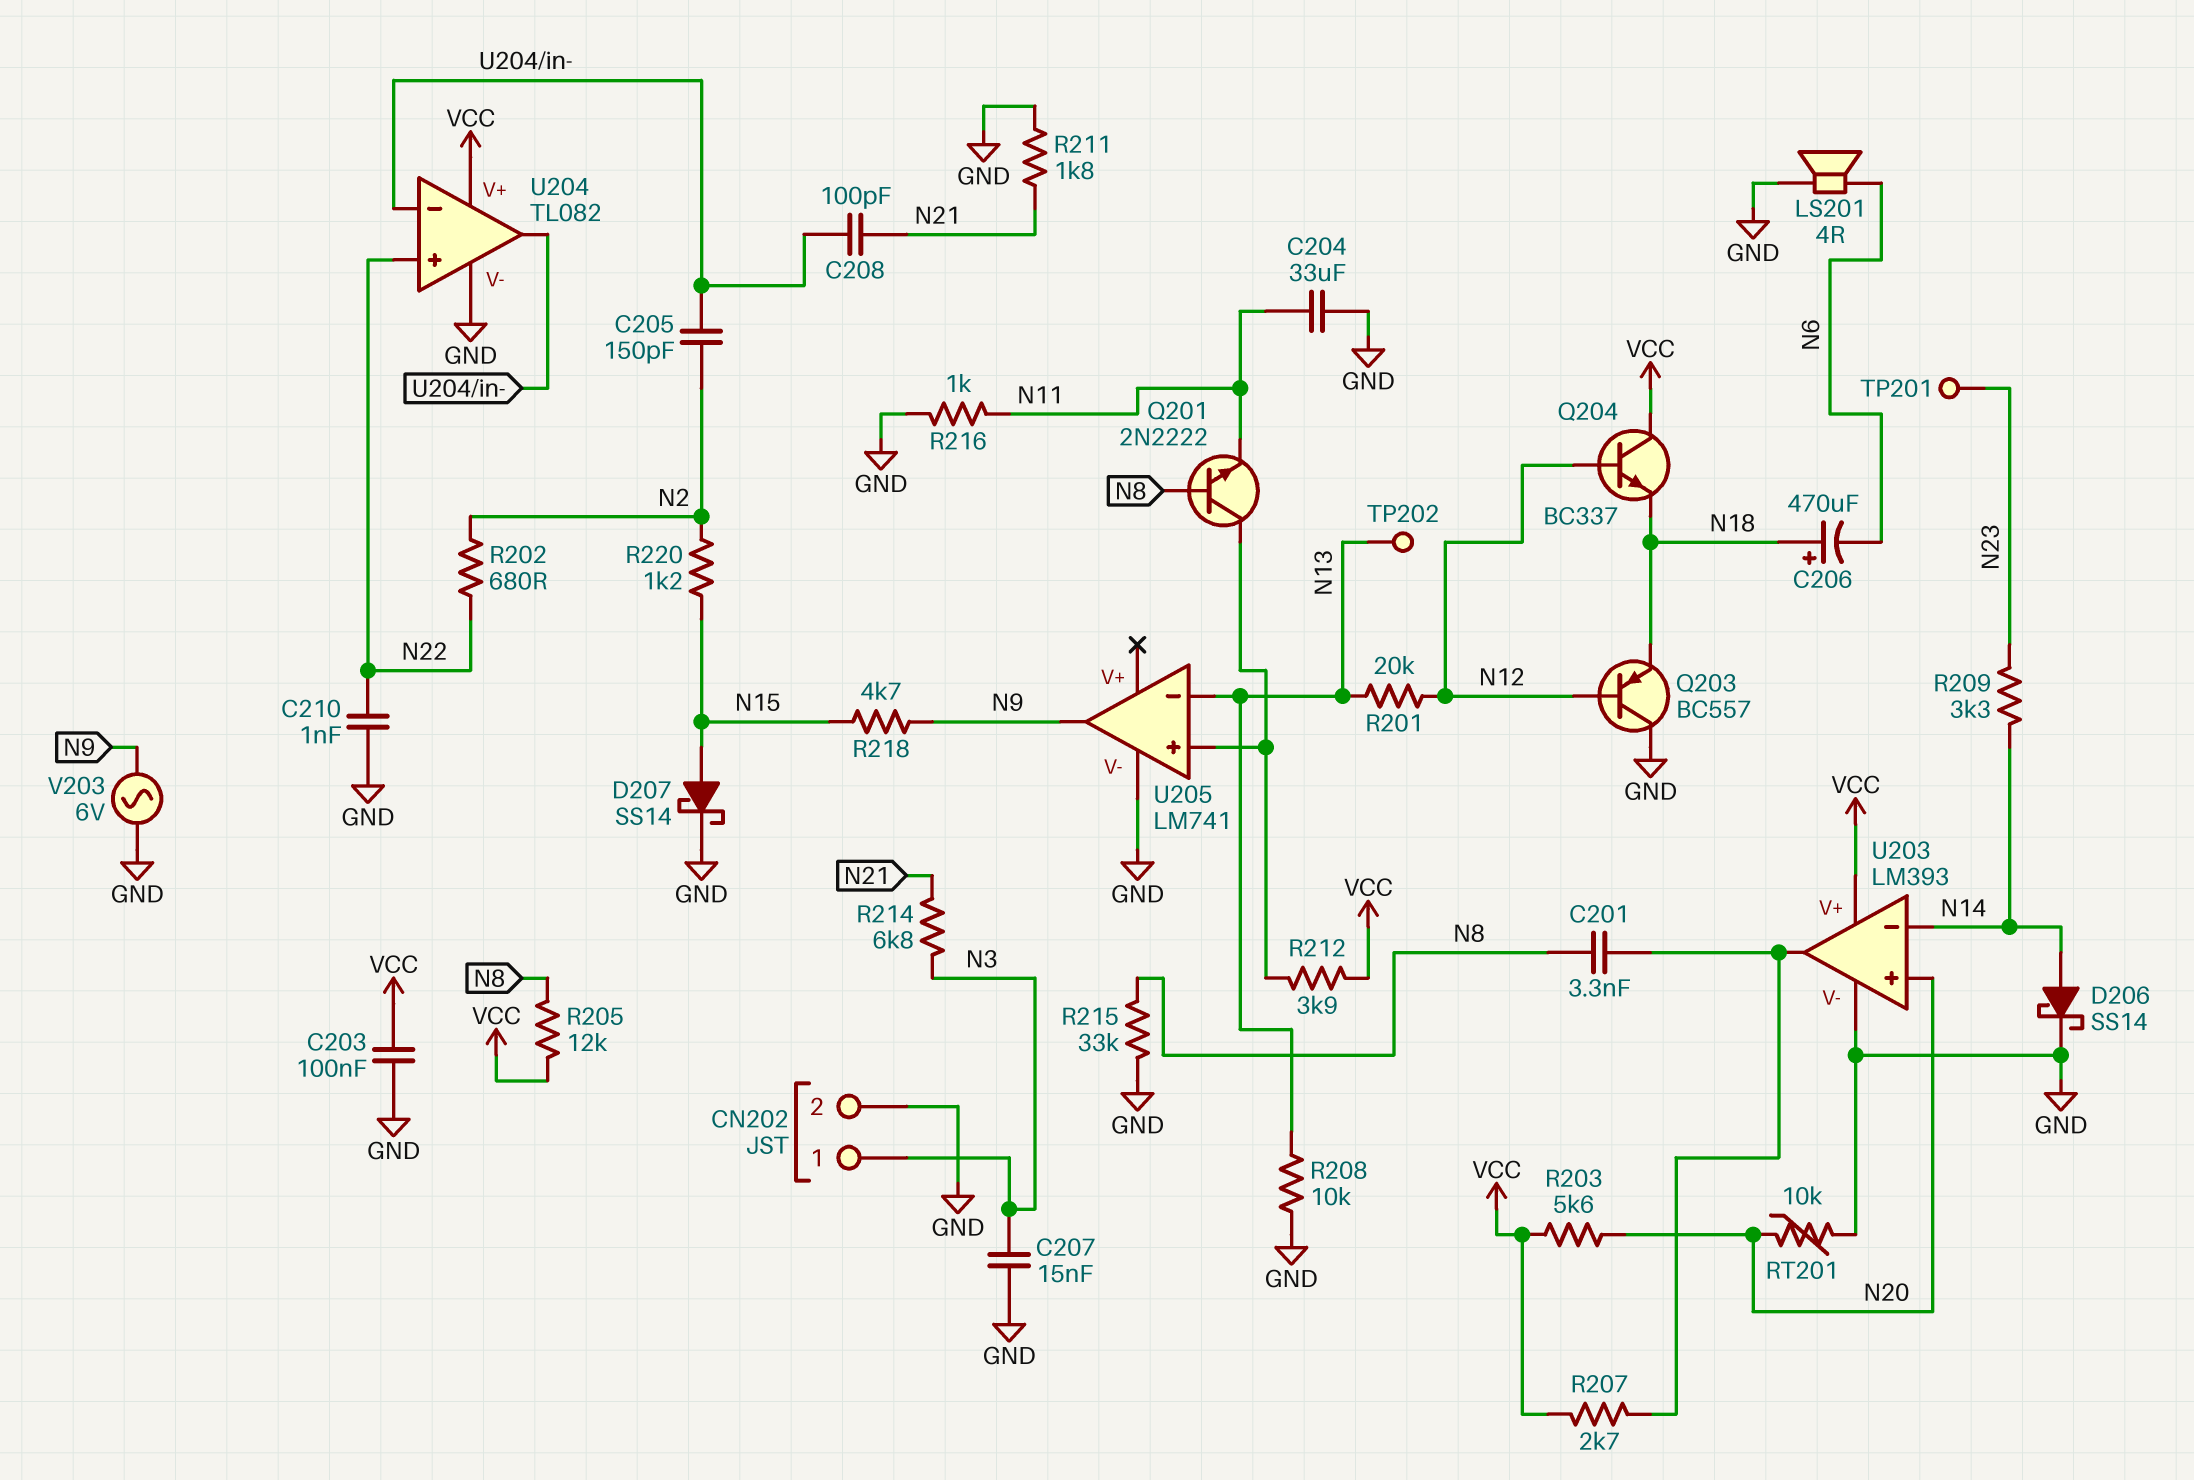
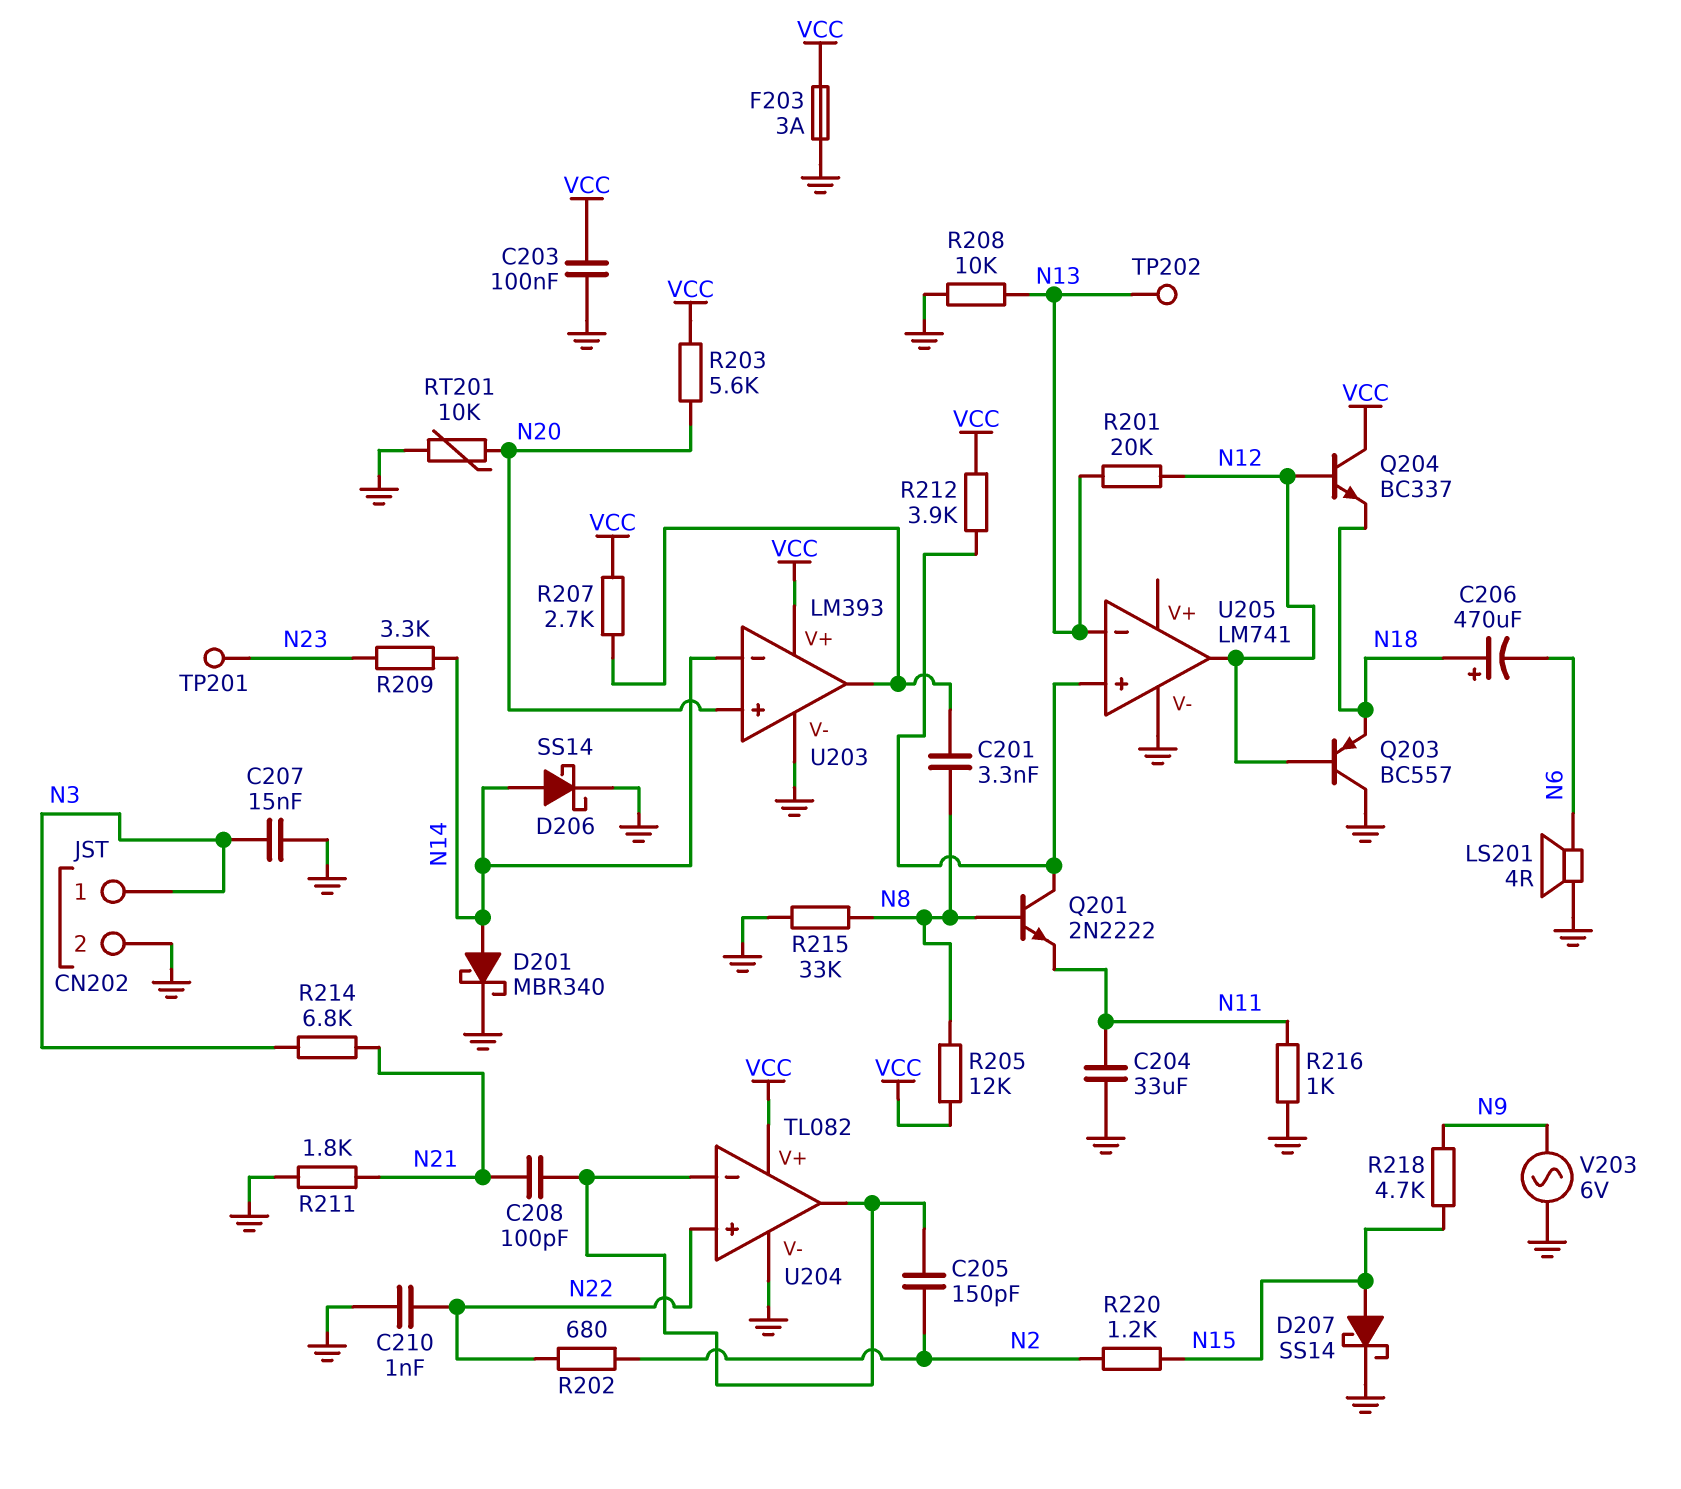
D201: none -> schottky MBR340 (A N14, K GND)
F203: none -> 3A (GND, VCC)
U205 pin out: N9 -> N12

